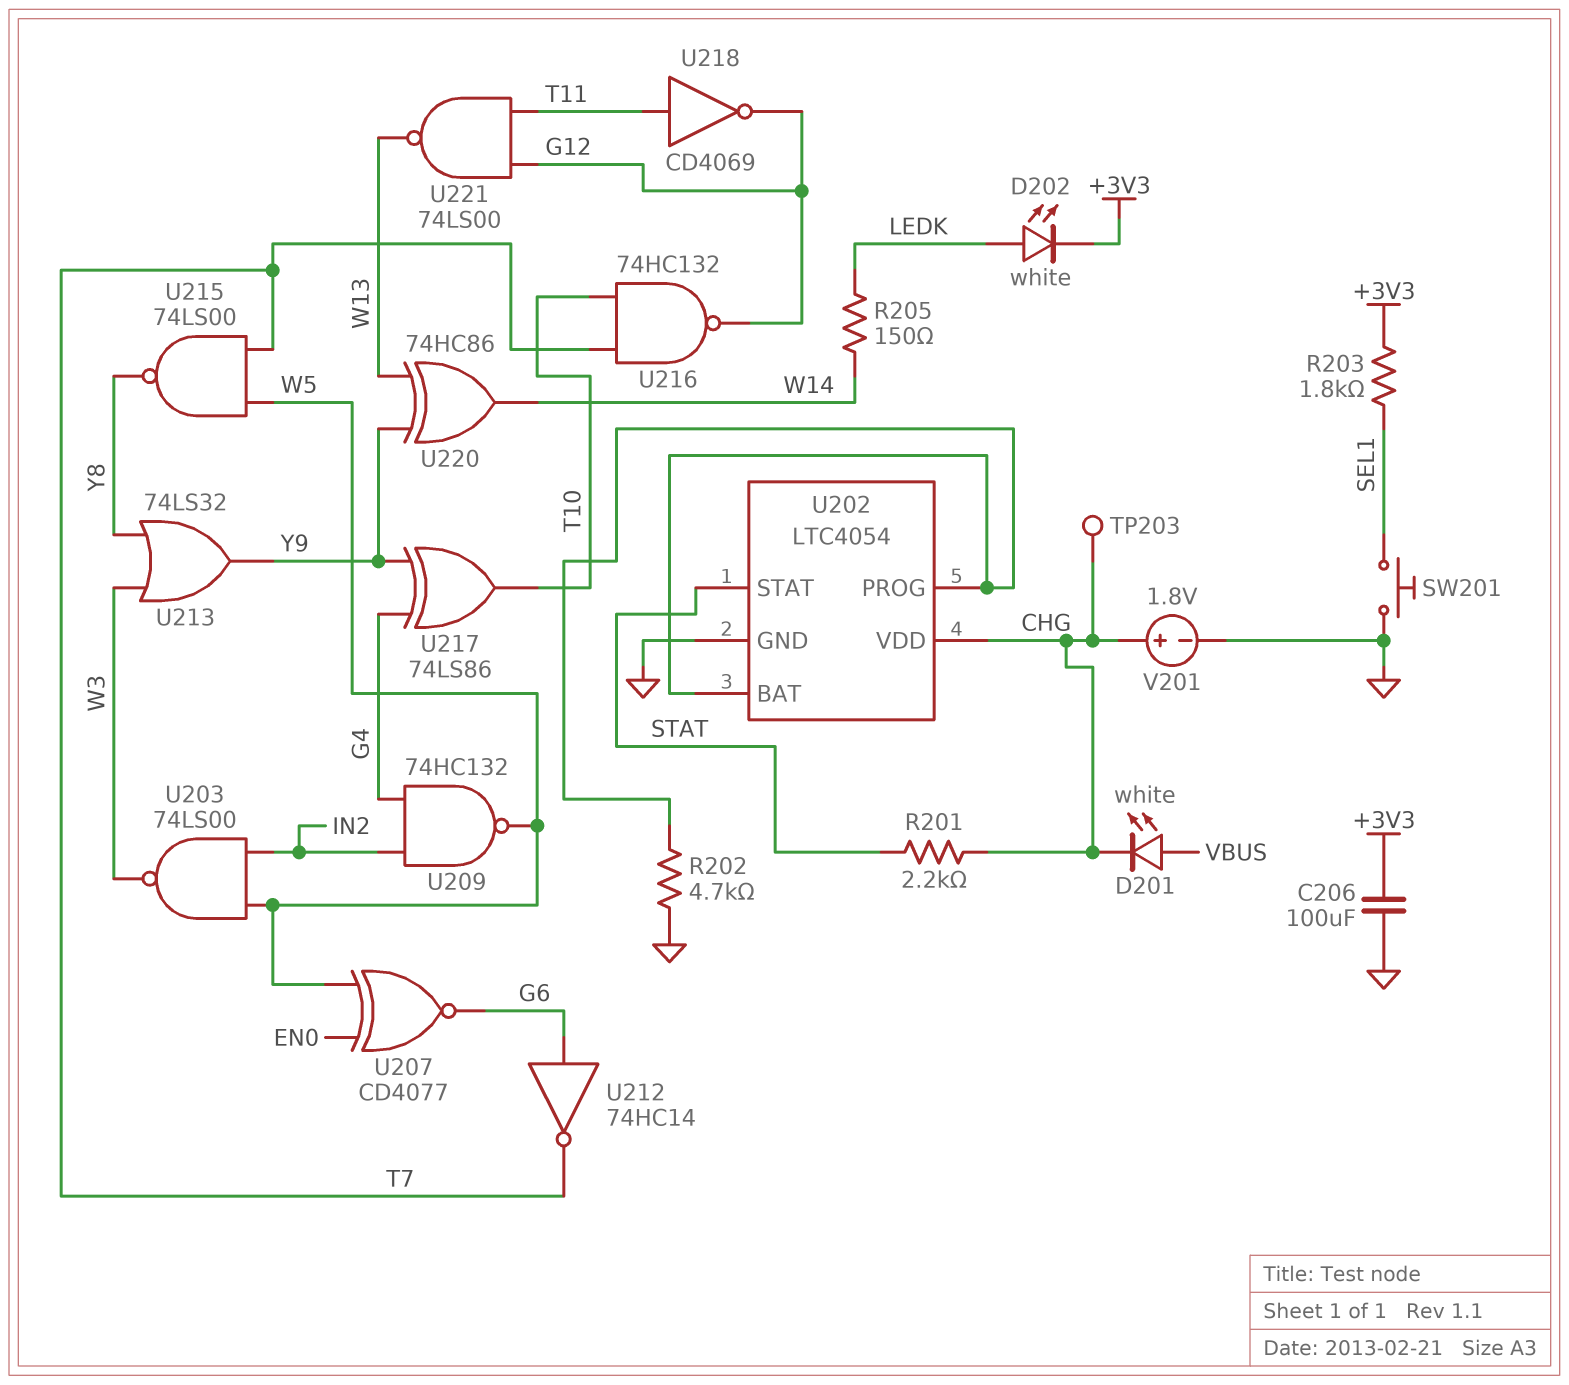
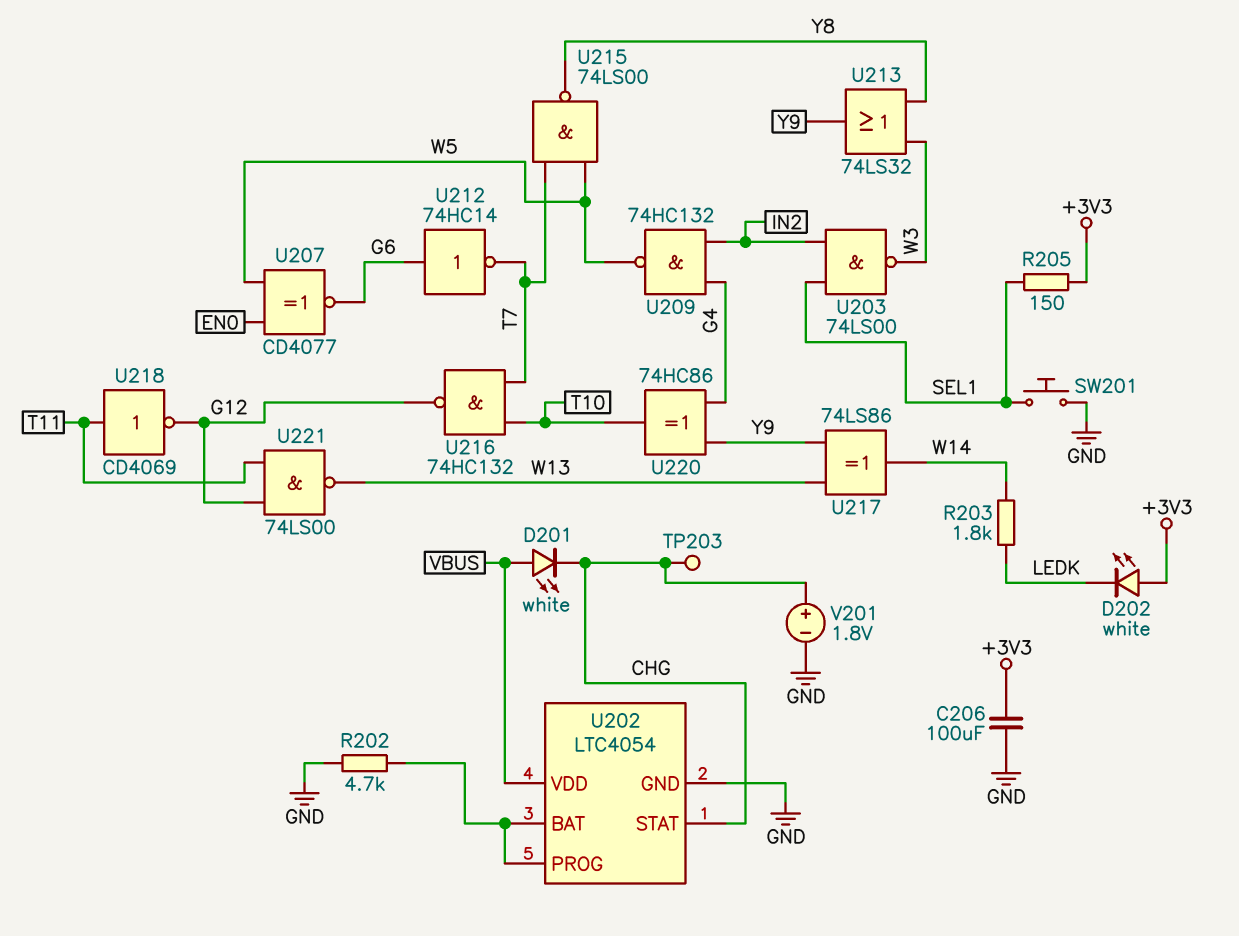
D202: LED white (A LEDK, K +3V3) -> LED white (A +3V3, K LEDK)
R201: 2.2k (CHG, STAT) -> none
R203: 1.8k (+3V3, SEL1) -> 1.8k (LEDK, W14)
R205: 150 (LEDK, W14) -> 150 (+3V3, SEL1)
U202 pin STAT: STAT -> CHG
U202 pin VDD: CHG -> VBUS
U203: NAND 74LS00 (in IN2, in W5, out W3) -> NAND 74LS00 (in IN2, in SEL1, out W3)
U217: XOR 74LS86 (in G4, in Y9, out T10) -> XOR 74LS86 (in W13, in Y9, out W14)
U220: XOR 74HC86 (in W13, in Y9, out W14) -> XOR 74HC86 (in G4, in Y9, out T10)

